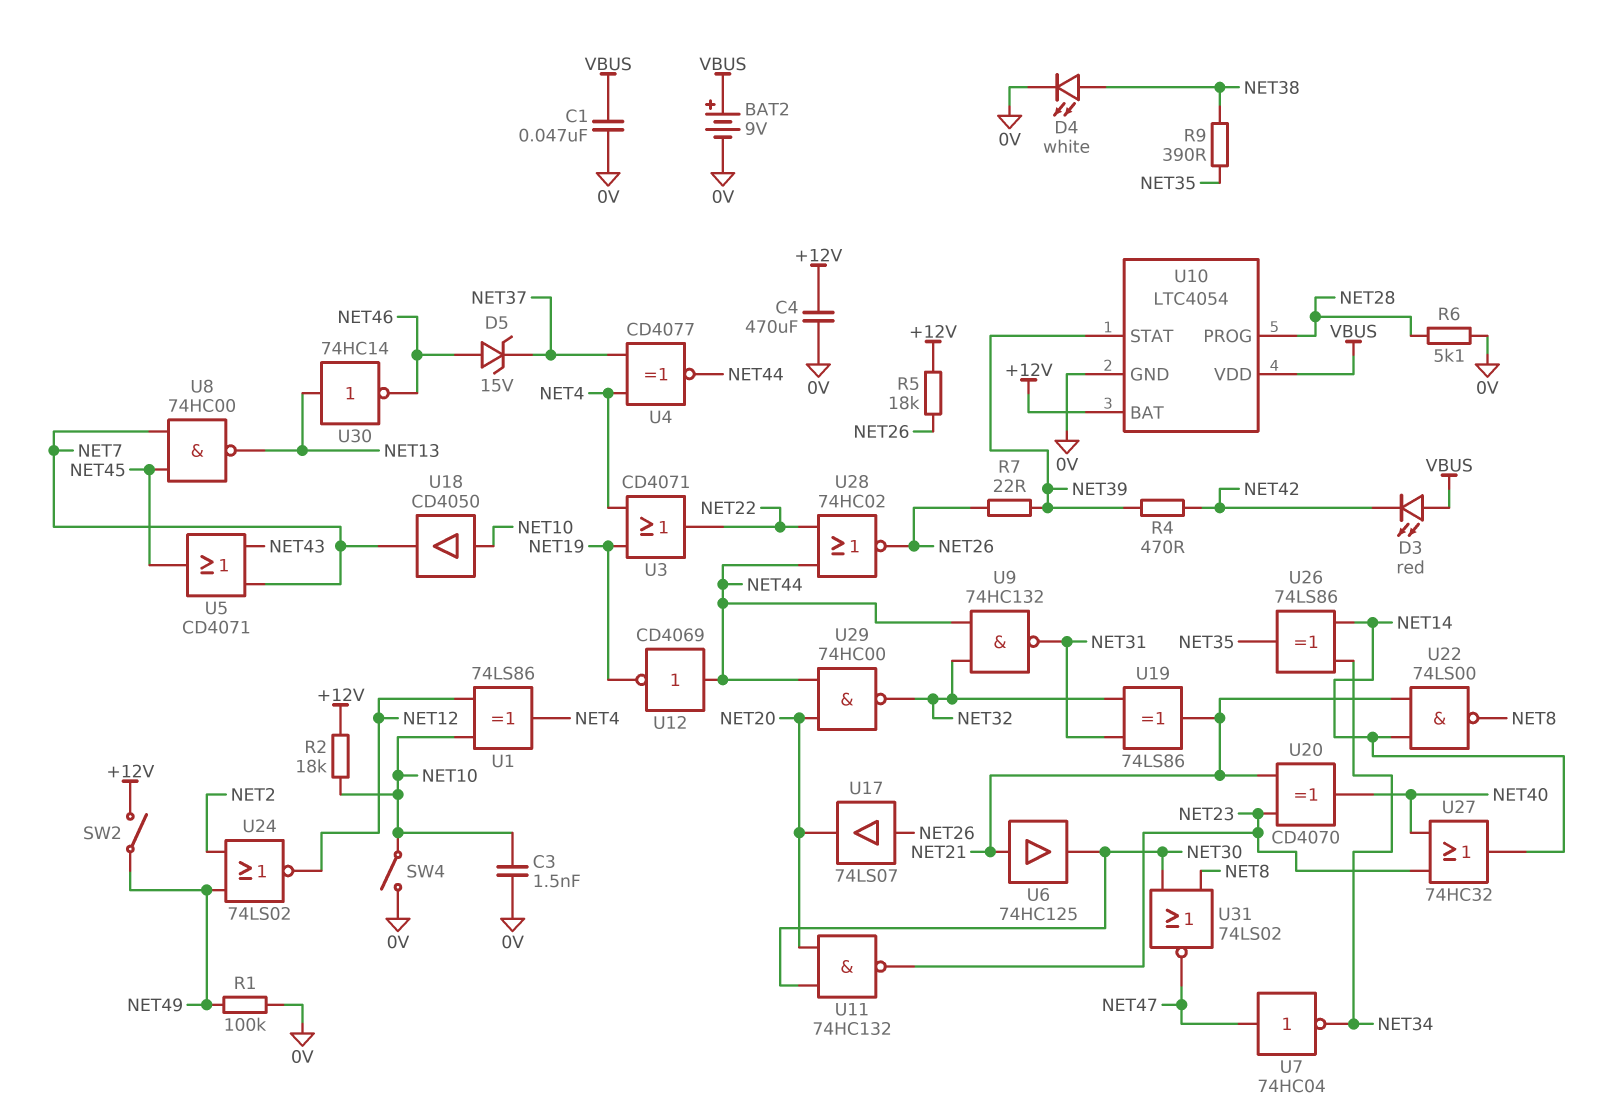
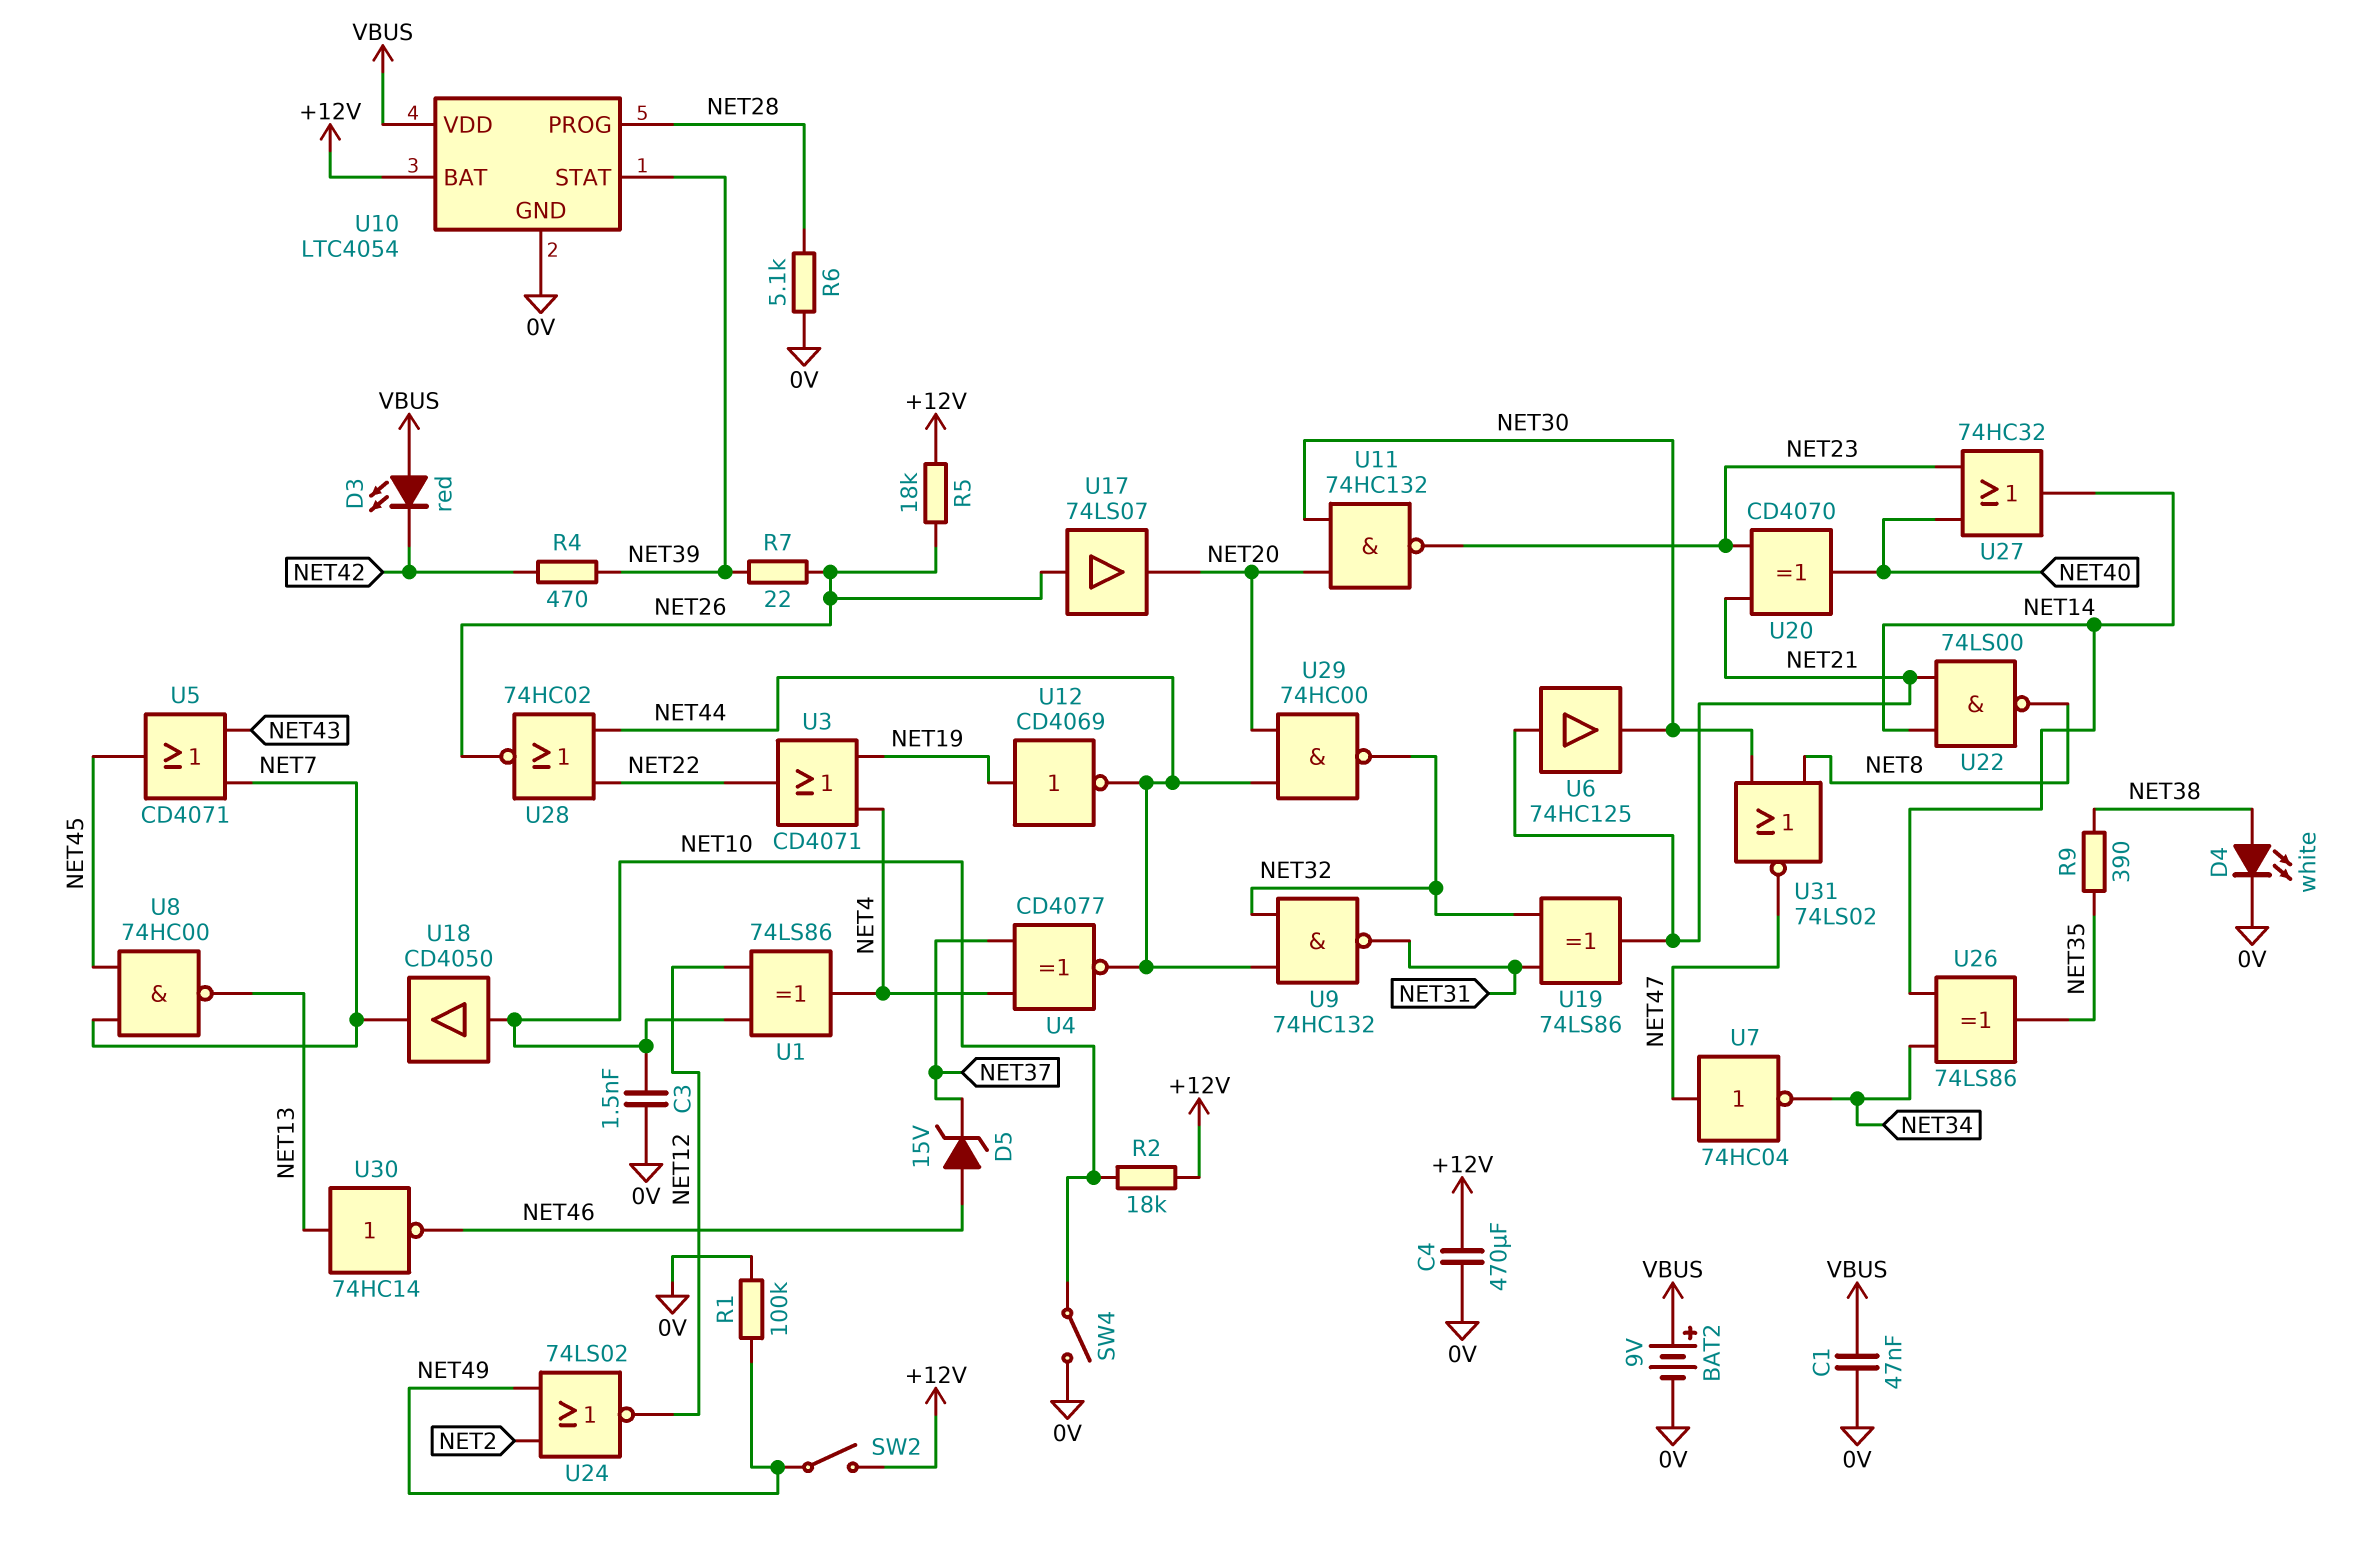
U12: NOT CD4069 (in NET44, out NET19) -> NOT CD4069 (in NET19, out NET44)

